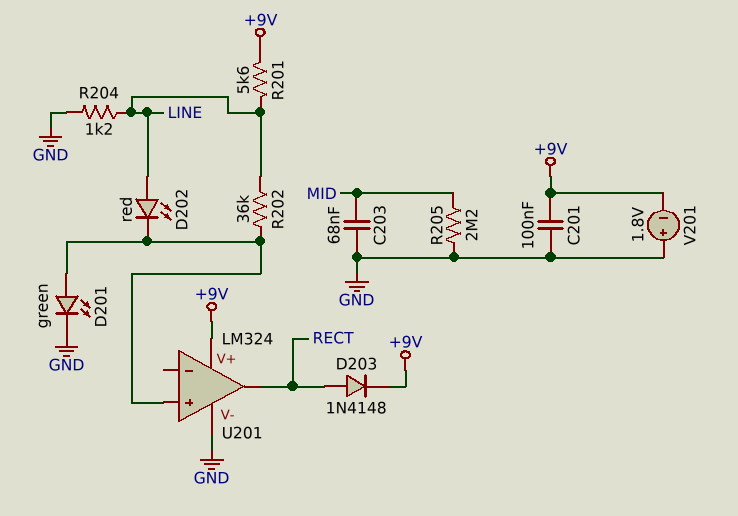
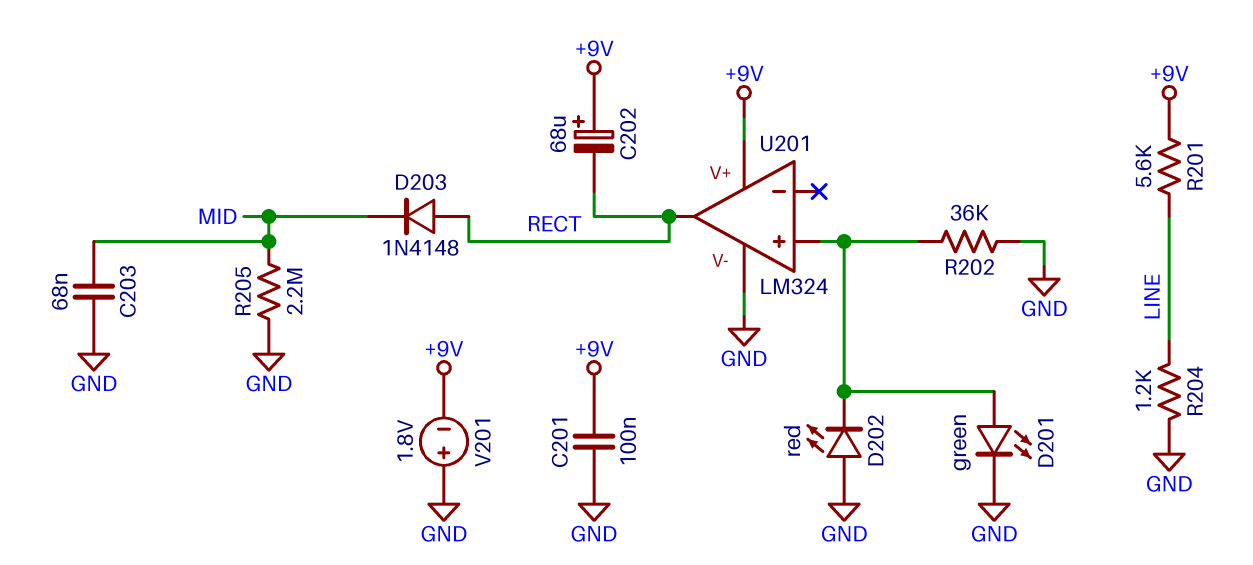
C202: none -> 68uF (plus +9V, minus RECT)
D202: LED red (A LINE, K U201/in+) -> LED red (A GND, K U201/in+)
D203: diode 1N4148 (A RECT, K +9V) -> diode 1N4148 (A RECT, K MID)
R202: 36k (LINE, U201/in+) -> 36k (GND, U201/in+)

